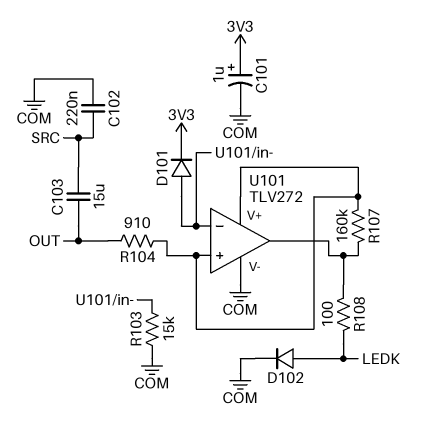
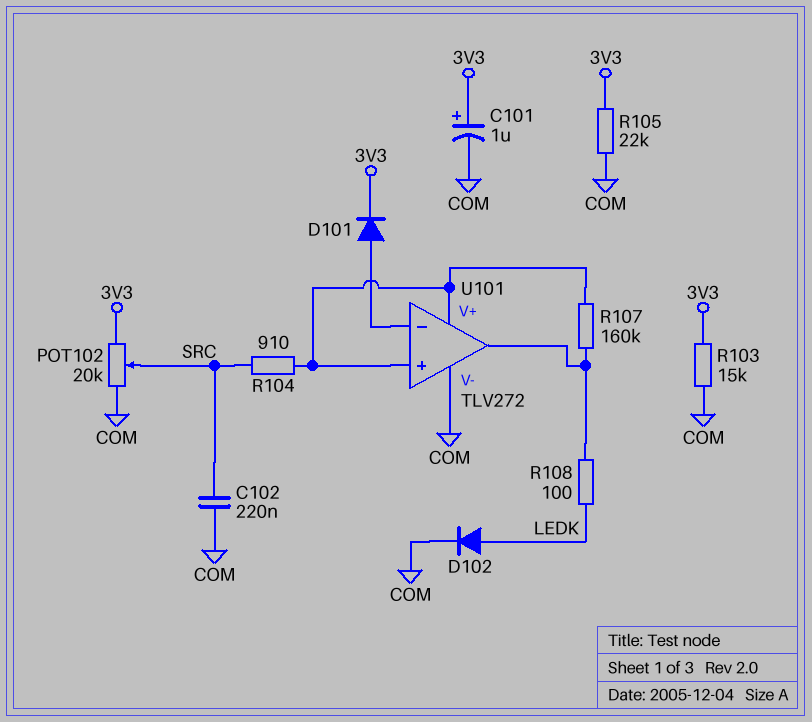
C103: 15uF (OUT, SRC) -> none
POT102: none -> 20k (3V3, COM, wiper SRC)
R103: 15k (COM, U101/in-) -> 15k (3V3, COM)
R104: 910 (OUT, U101/V+) -> 910 (SRC, U101/V+)
R105: none -> 22k (3V3, COM)

